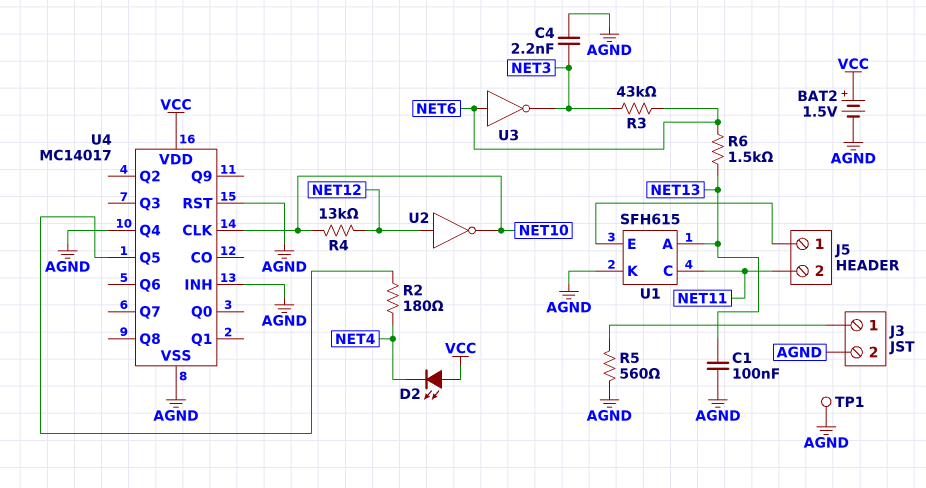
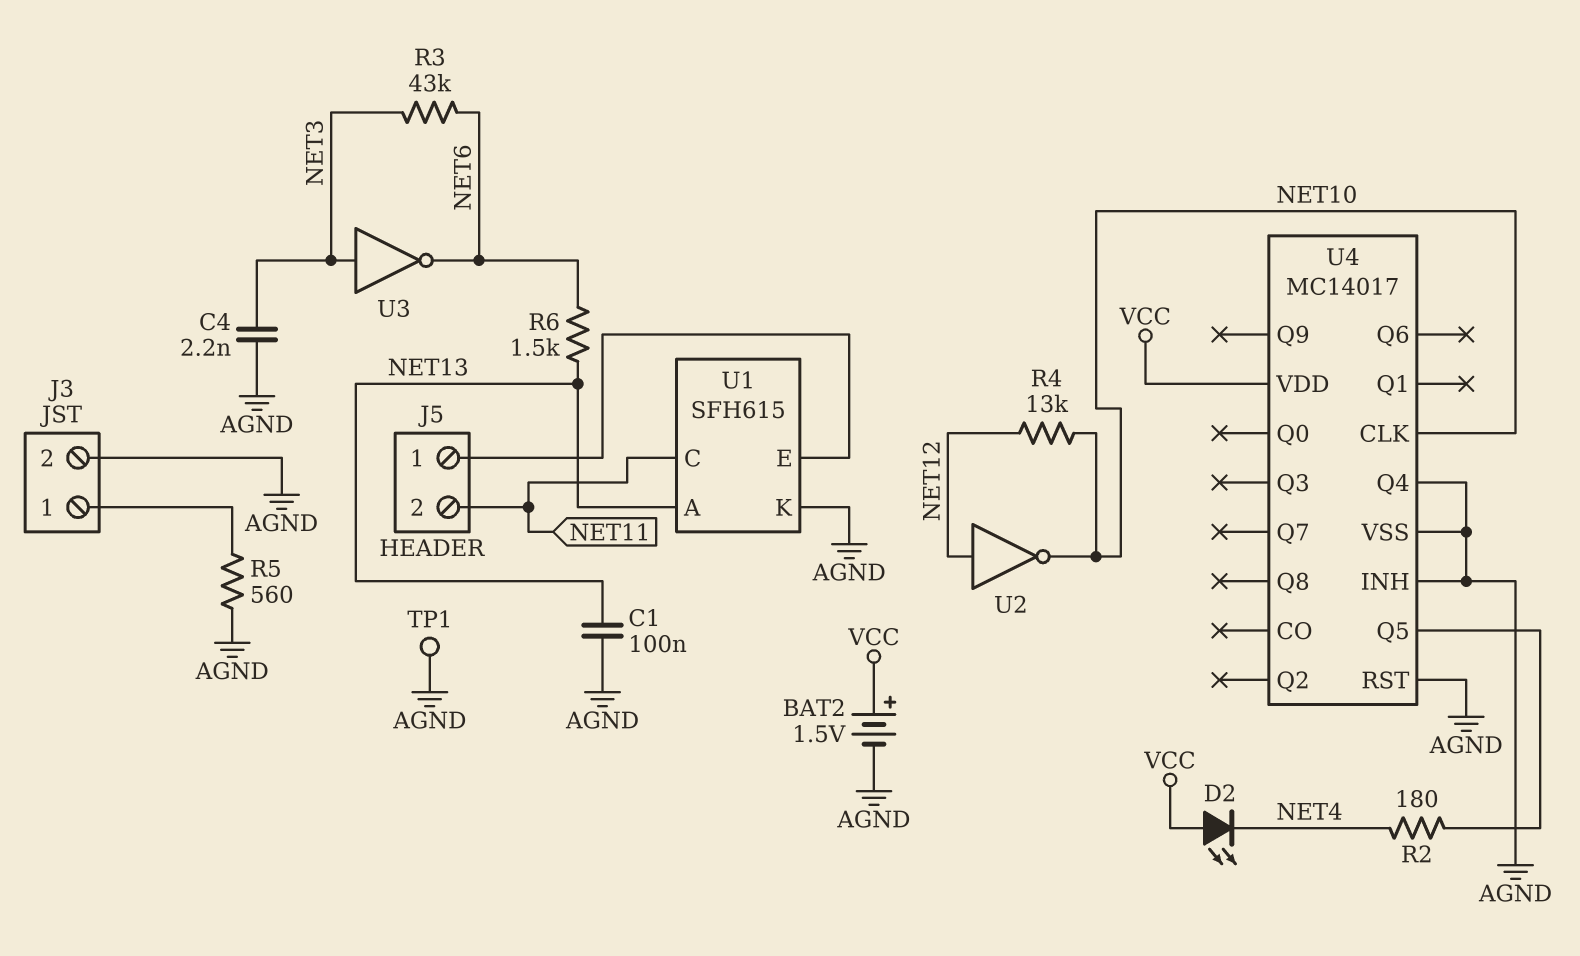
U3: NOT (in NET6, out NET3) -> NOT (in NET3, out NET6)

